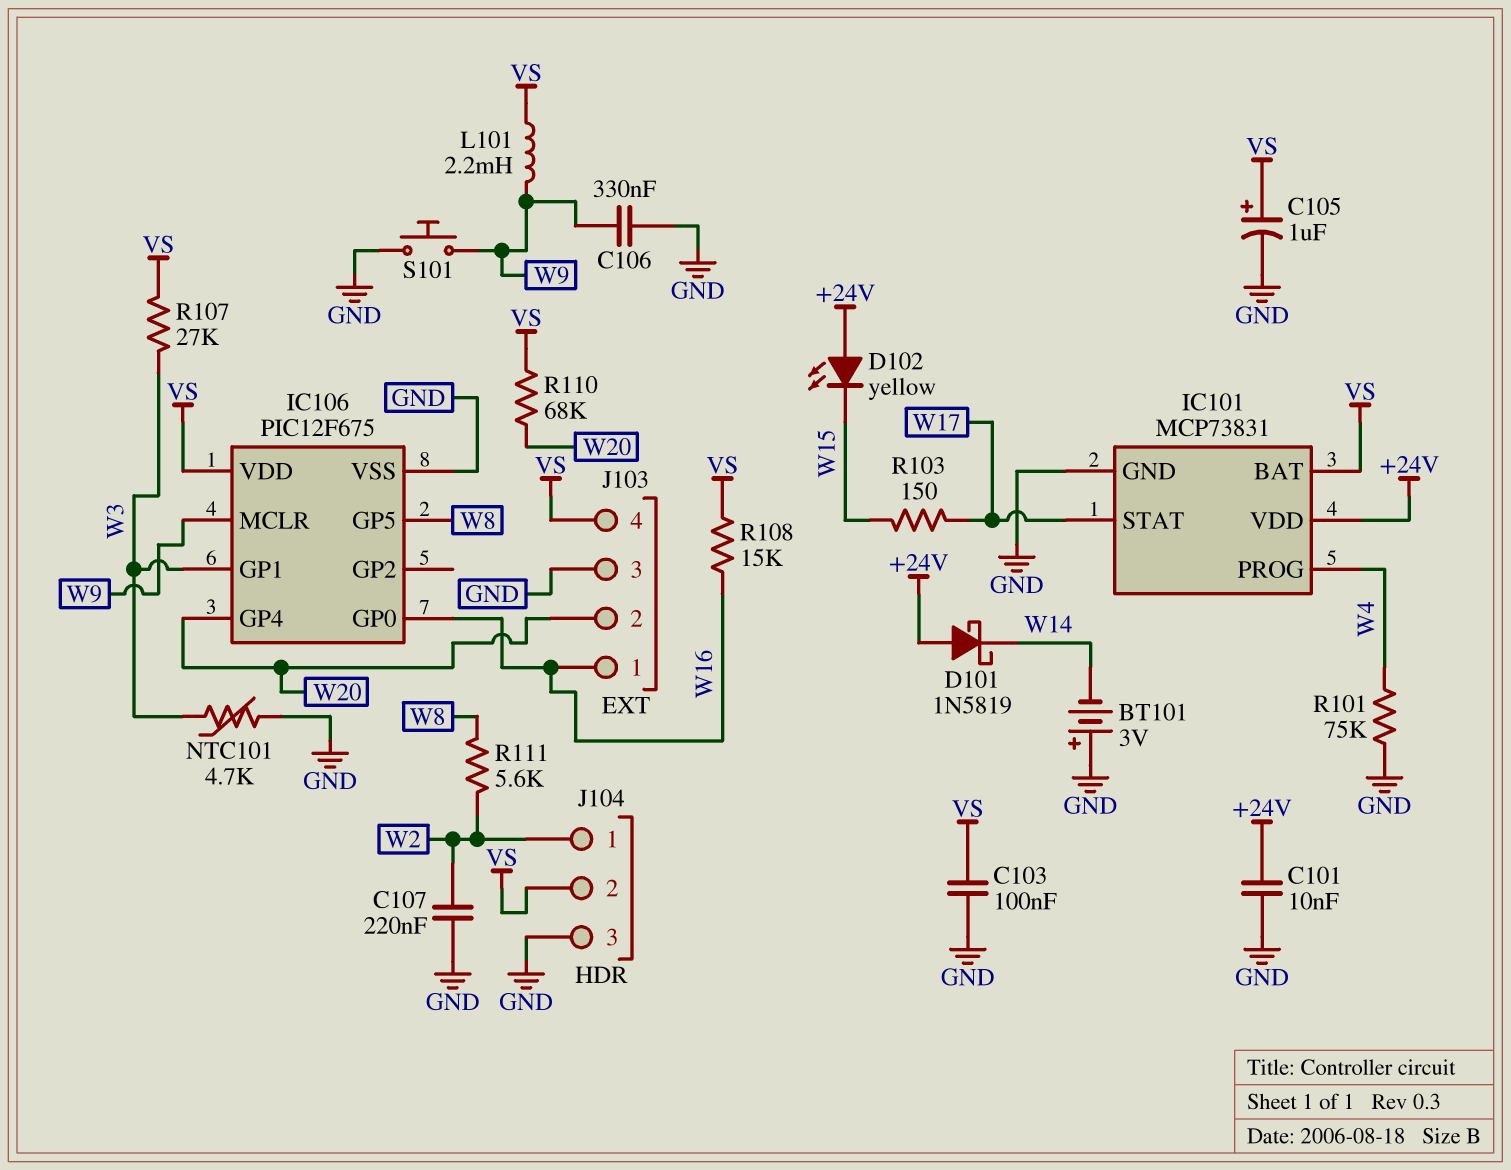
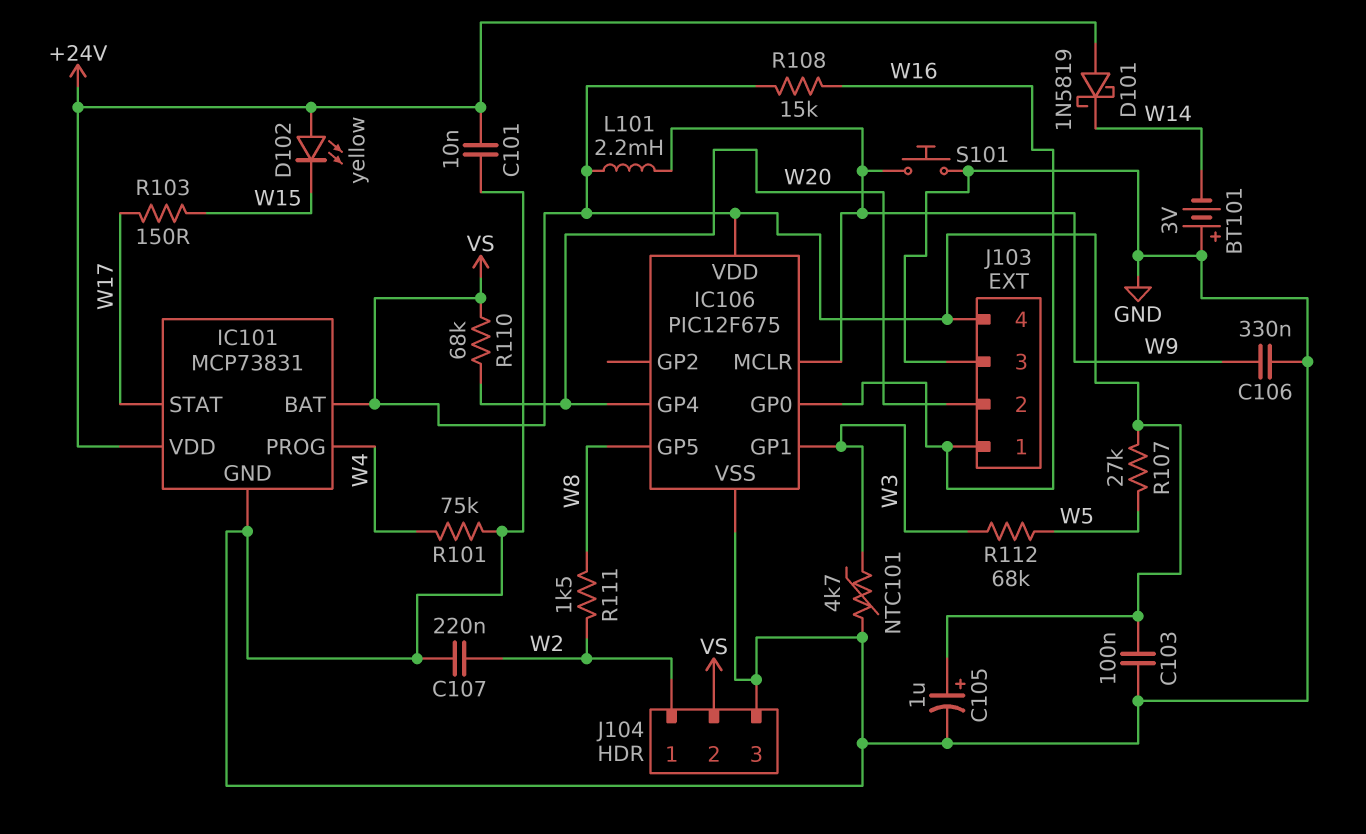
R107: 27k (VS, W3) -> 27k (VS, W5)
R111: 5.6k (W2, W8) -> 1.5k (W2, W8)
R112: none -> 68k (W3, W5)

